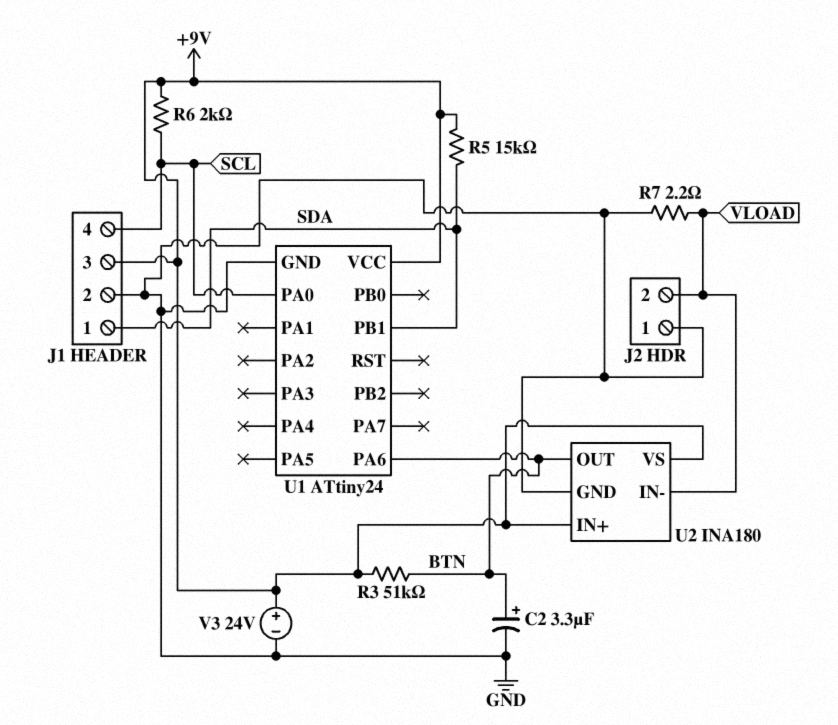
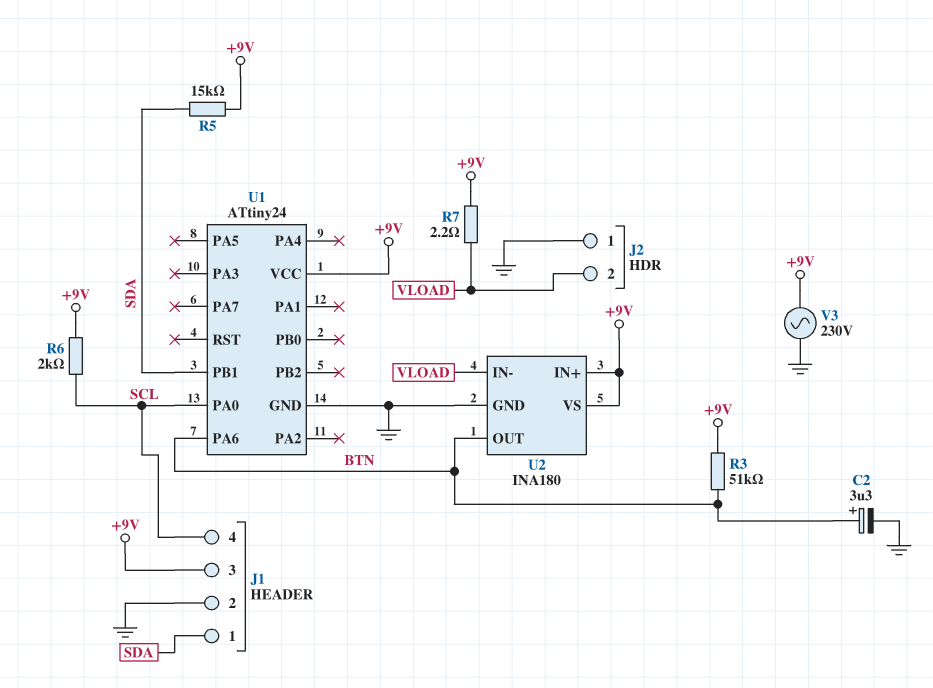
R7: 2.2 (GND, VLOAD) -> 2.2 (+9V, VLOAD)
V3: 24V (plus +9V, minus GND) -> AC 230V (+9V, GND)

